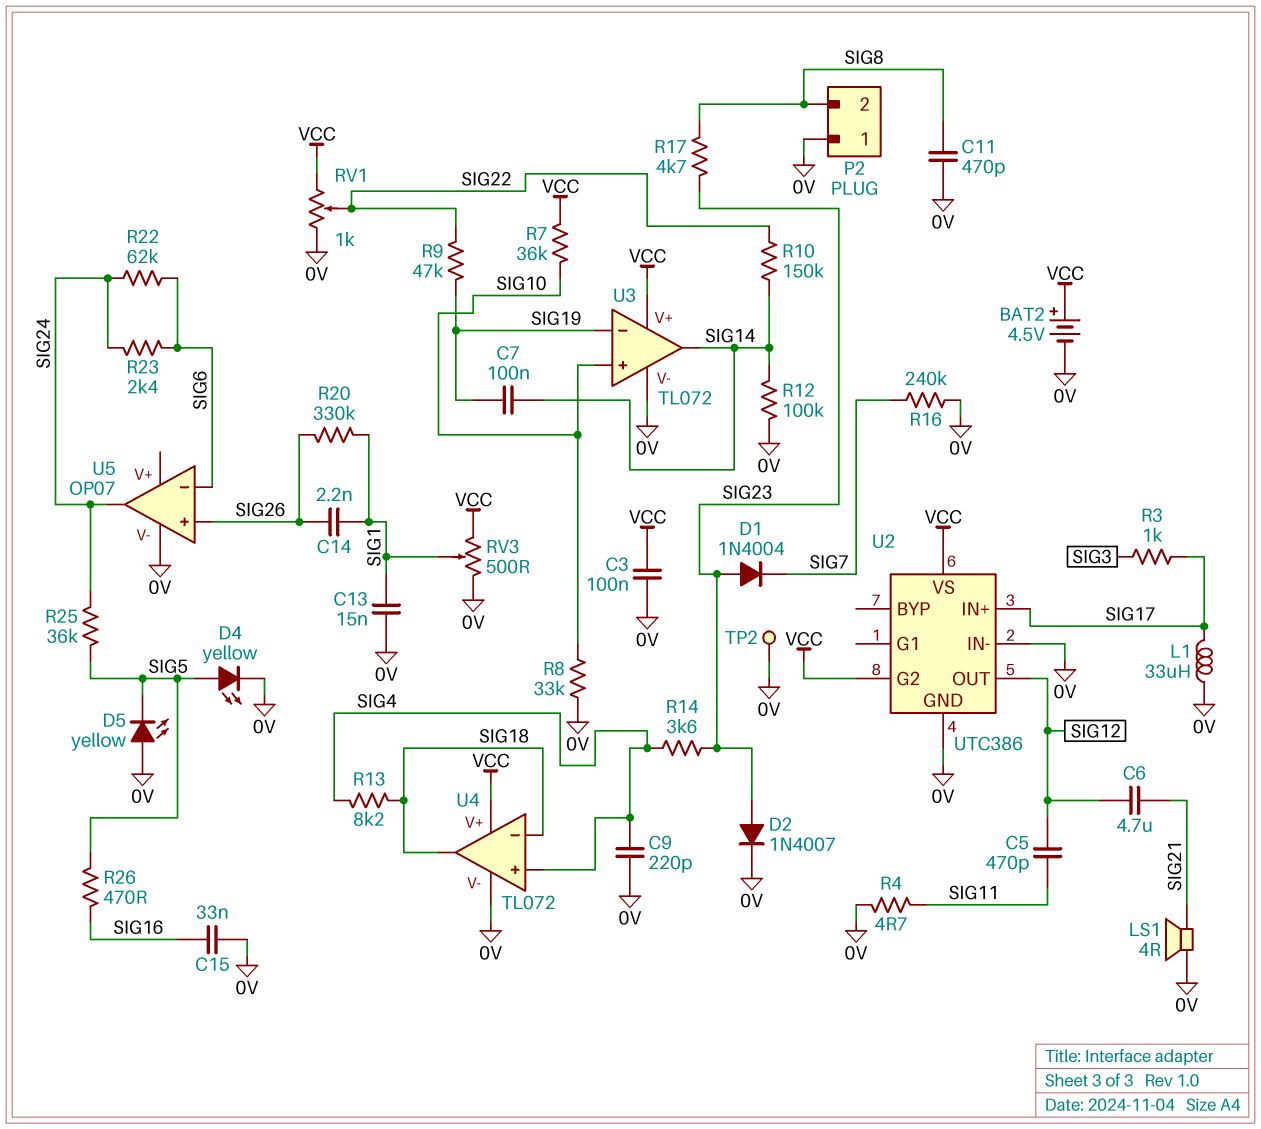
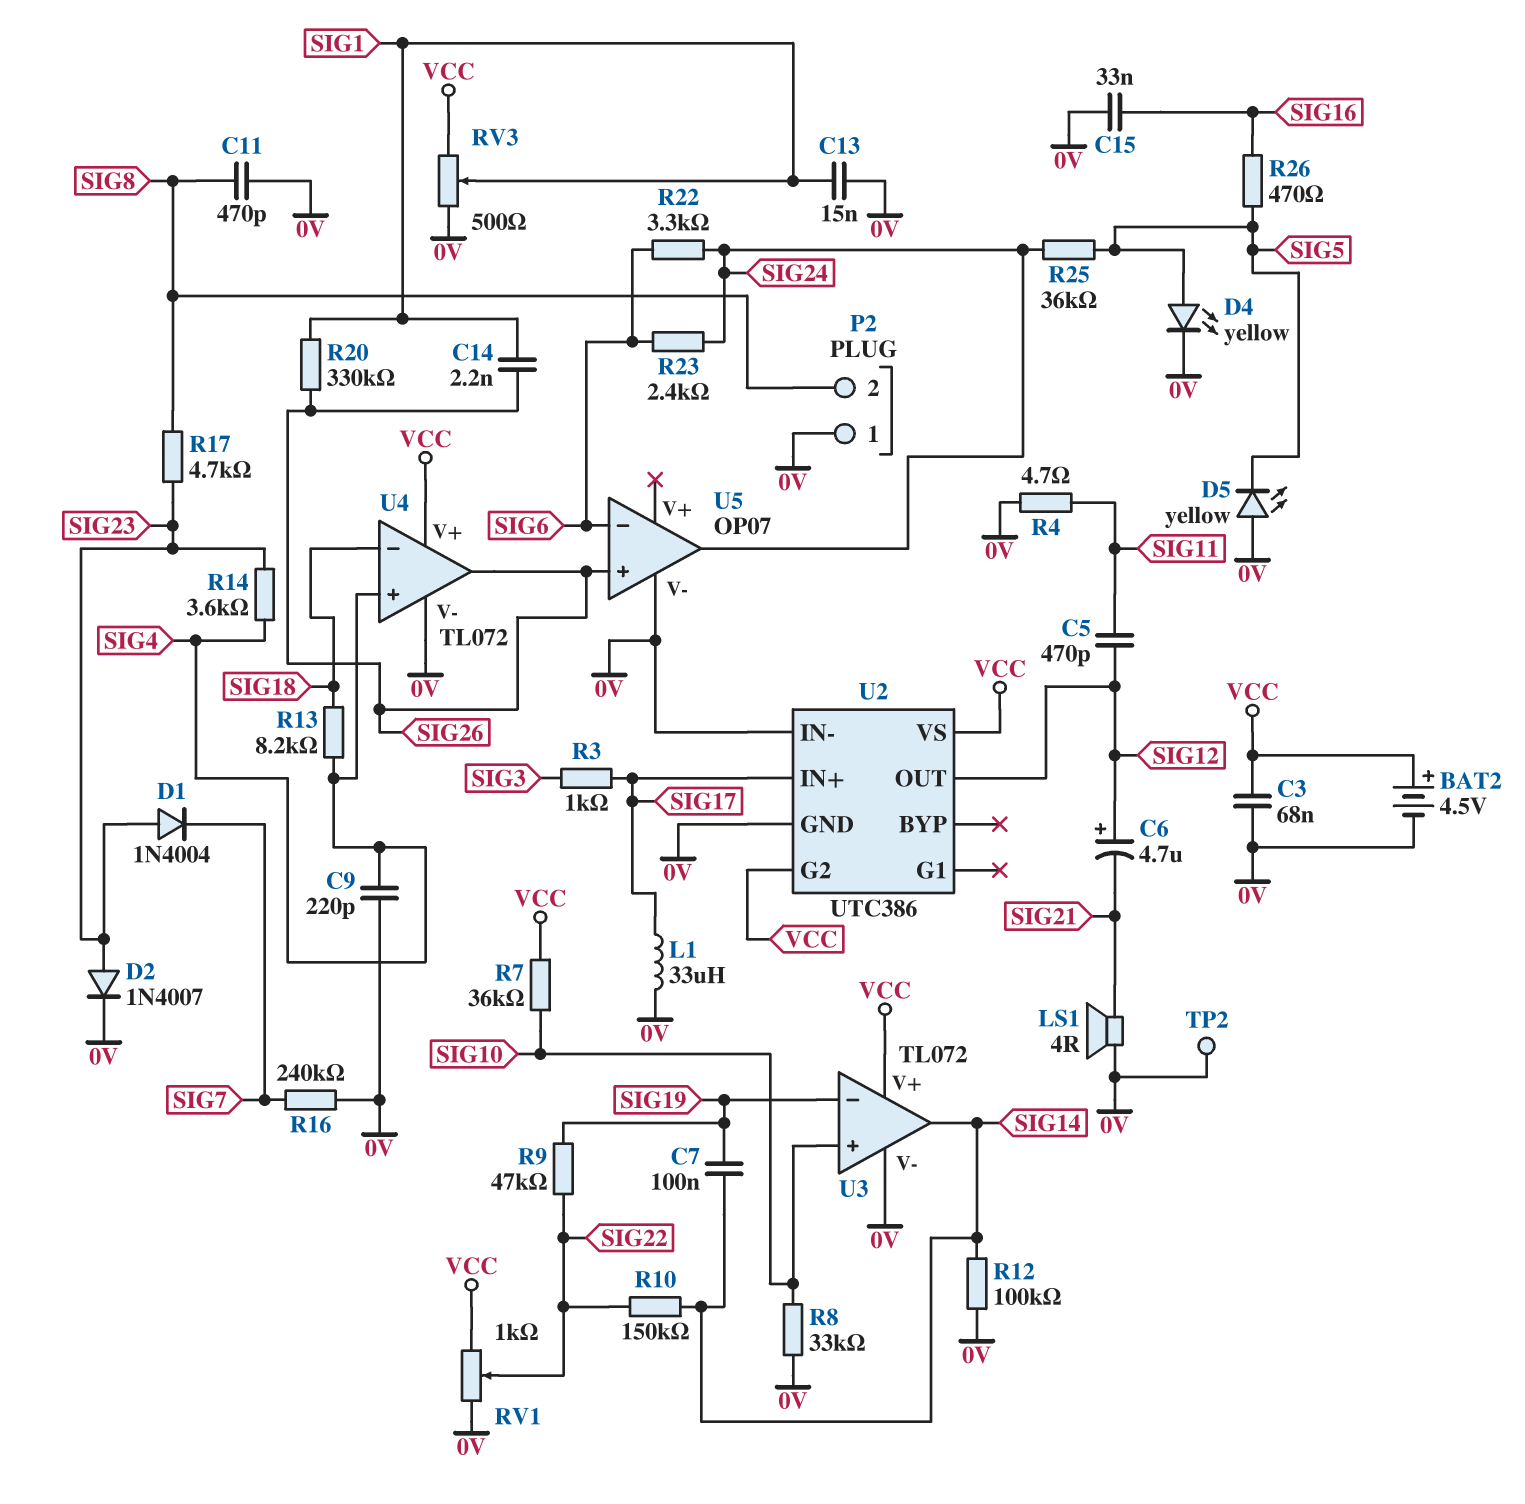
C3: 100nF (0V, VCC) -> 68nF (0V, VCC)
C6: 4.7uF (SIG12, SIG21) -> 4.7uF (plus SIG12, minus SIG21)
R22: 62k (SIG6, SIG24) -> 3.3k (SIG6, SIG24)
U4 pin out: SIG18 -> SIG26

